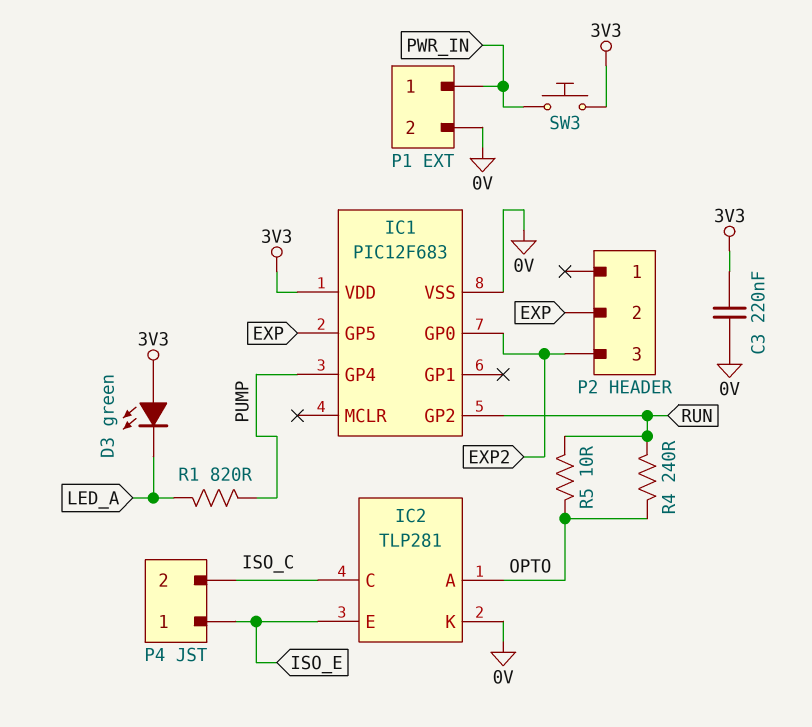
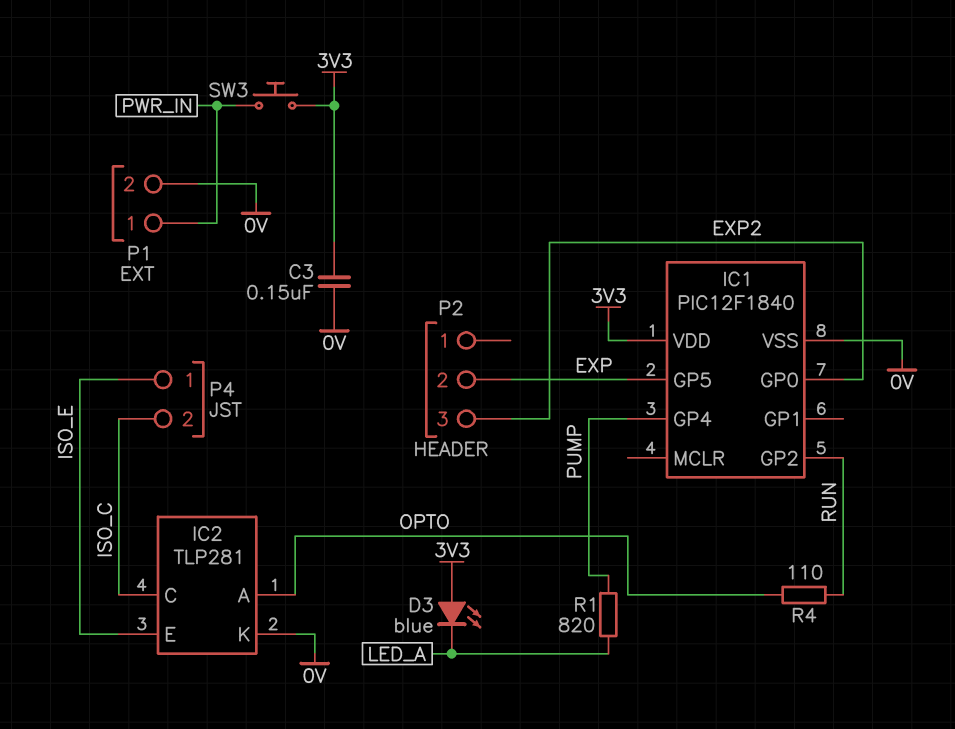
C3: 220nF (0V, 3V3) -> 150nF (0V, 3V3)
D3: LED green (A 3V3, K LED_A) -> LED blue (A 3V3, K LED_A)
IC1: PIC12F683 -> PIC12F1840
R4: 240 (OPTO, RUN) -> 110 (OPTO, RUN)
R5: 10 (OPTO, RUN) -> none

